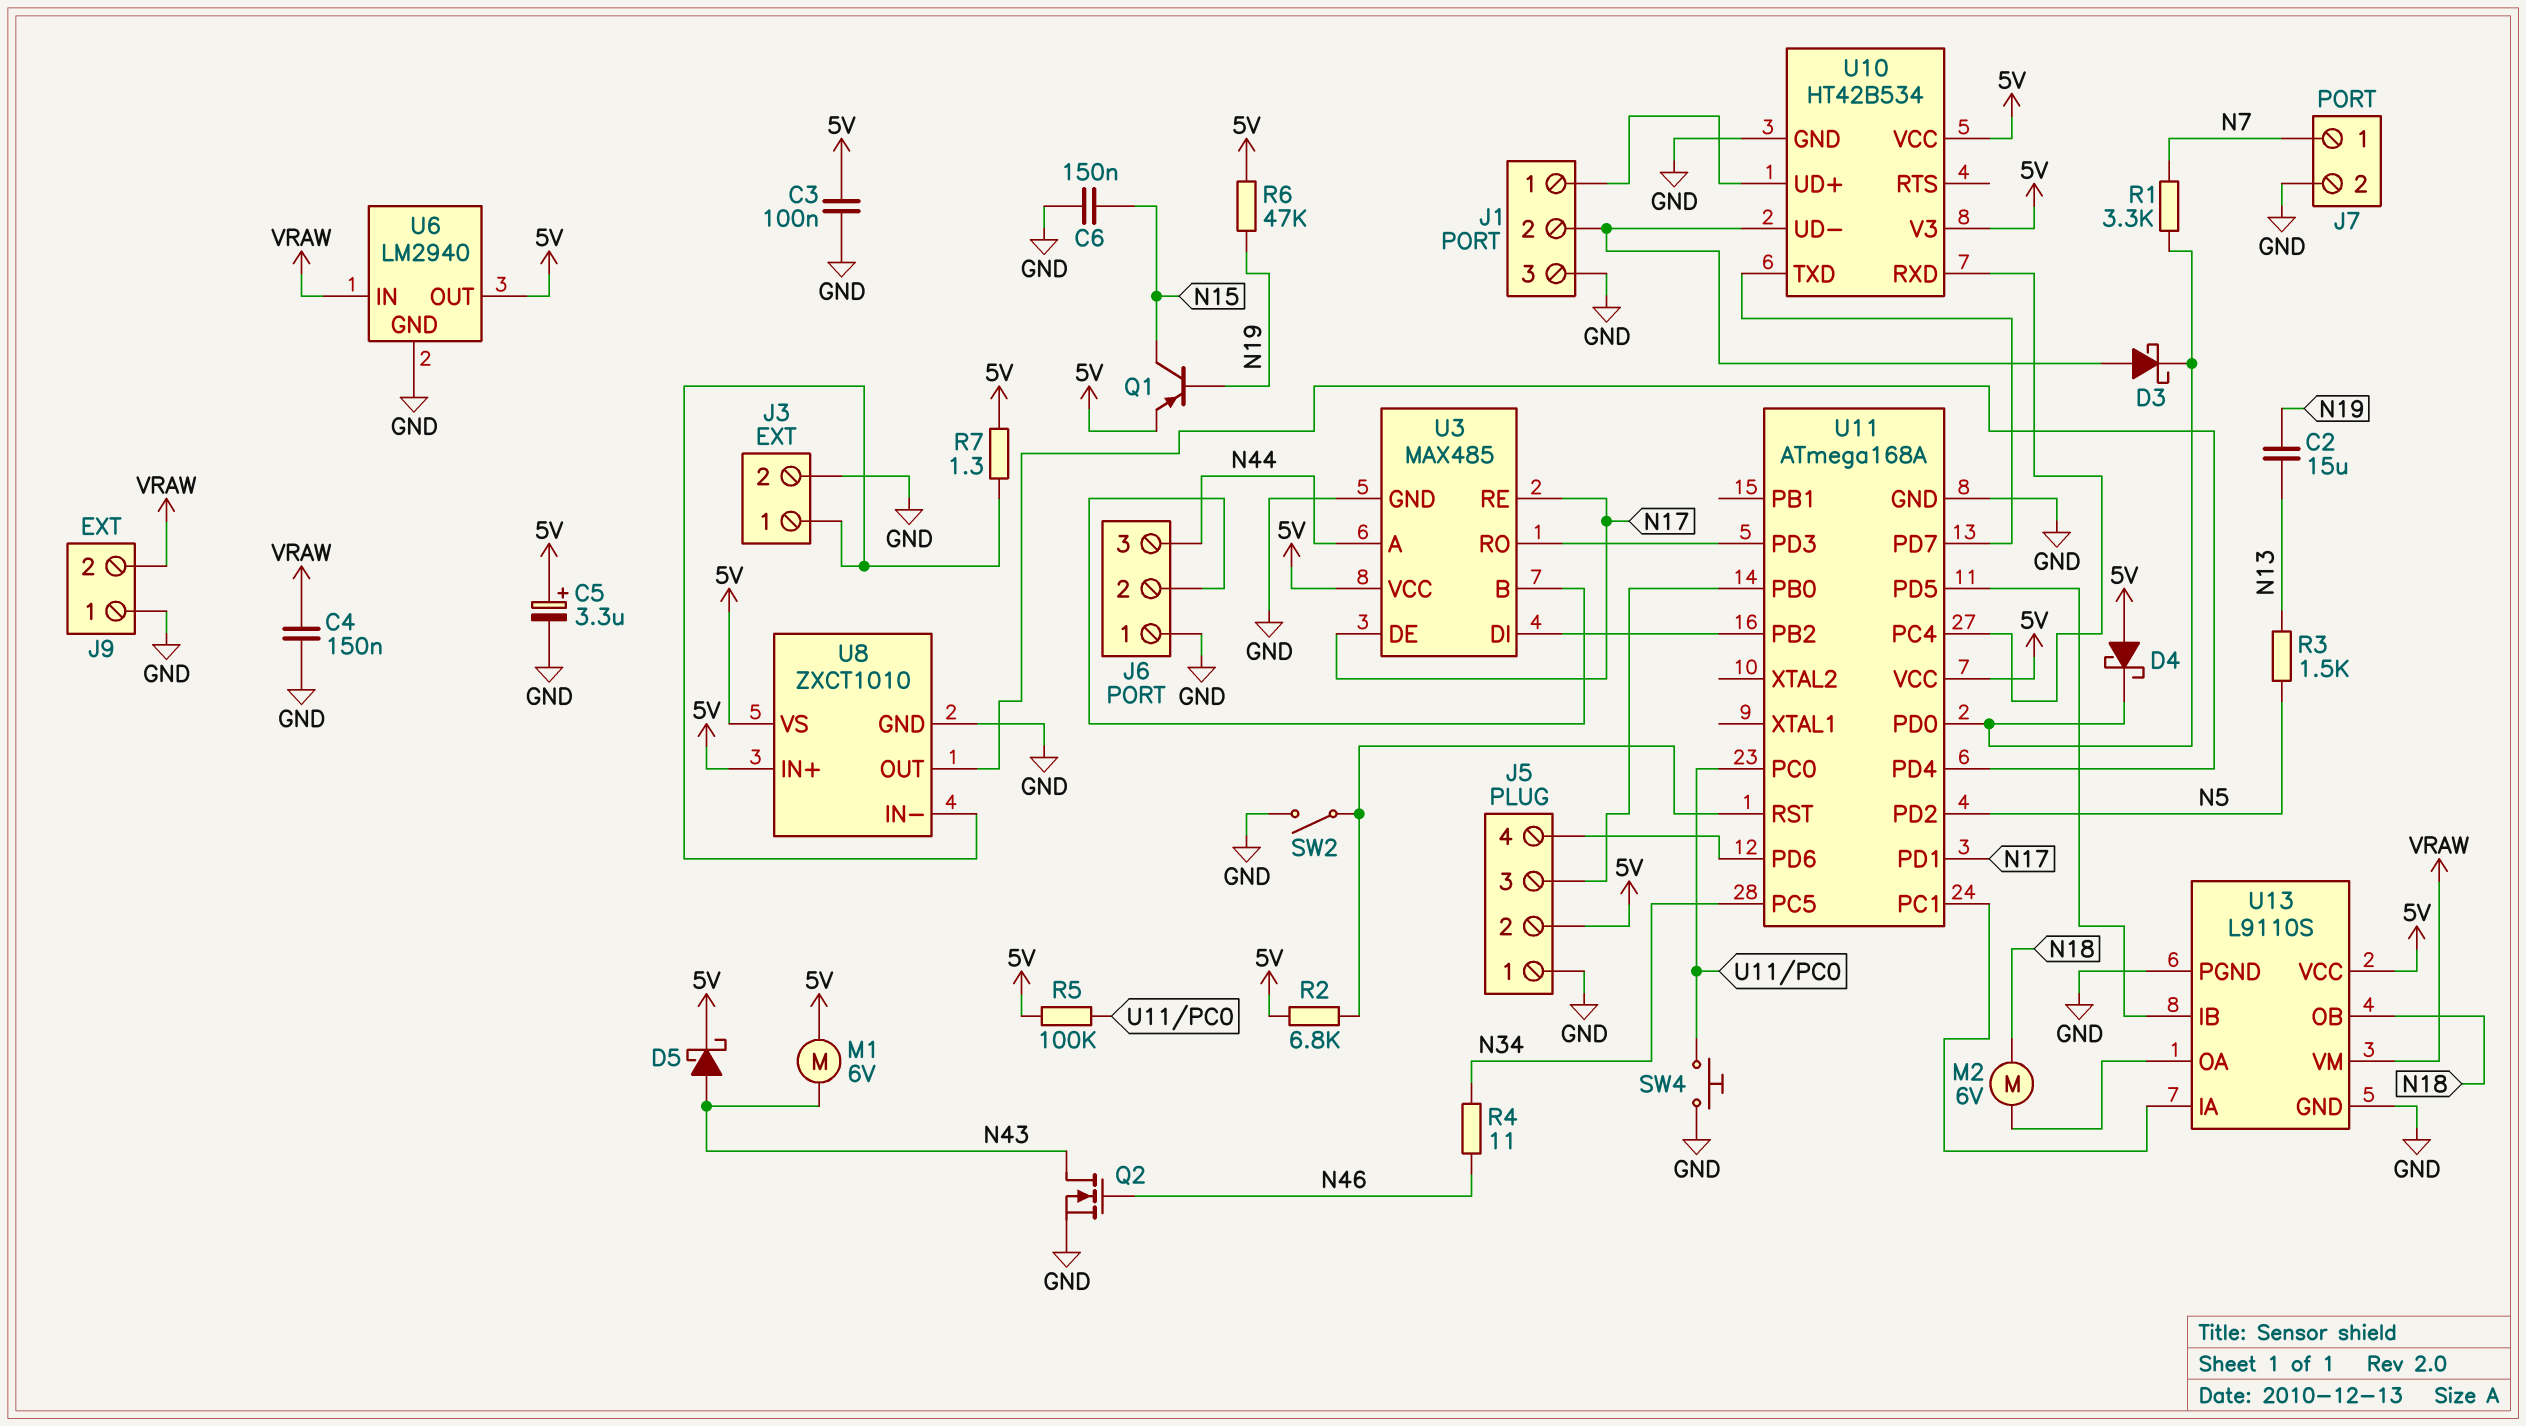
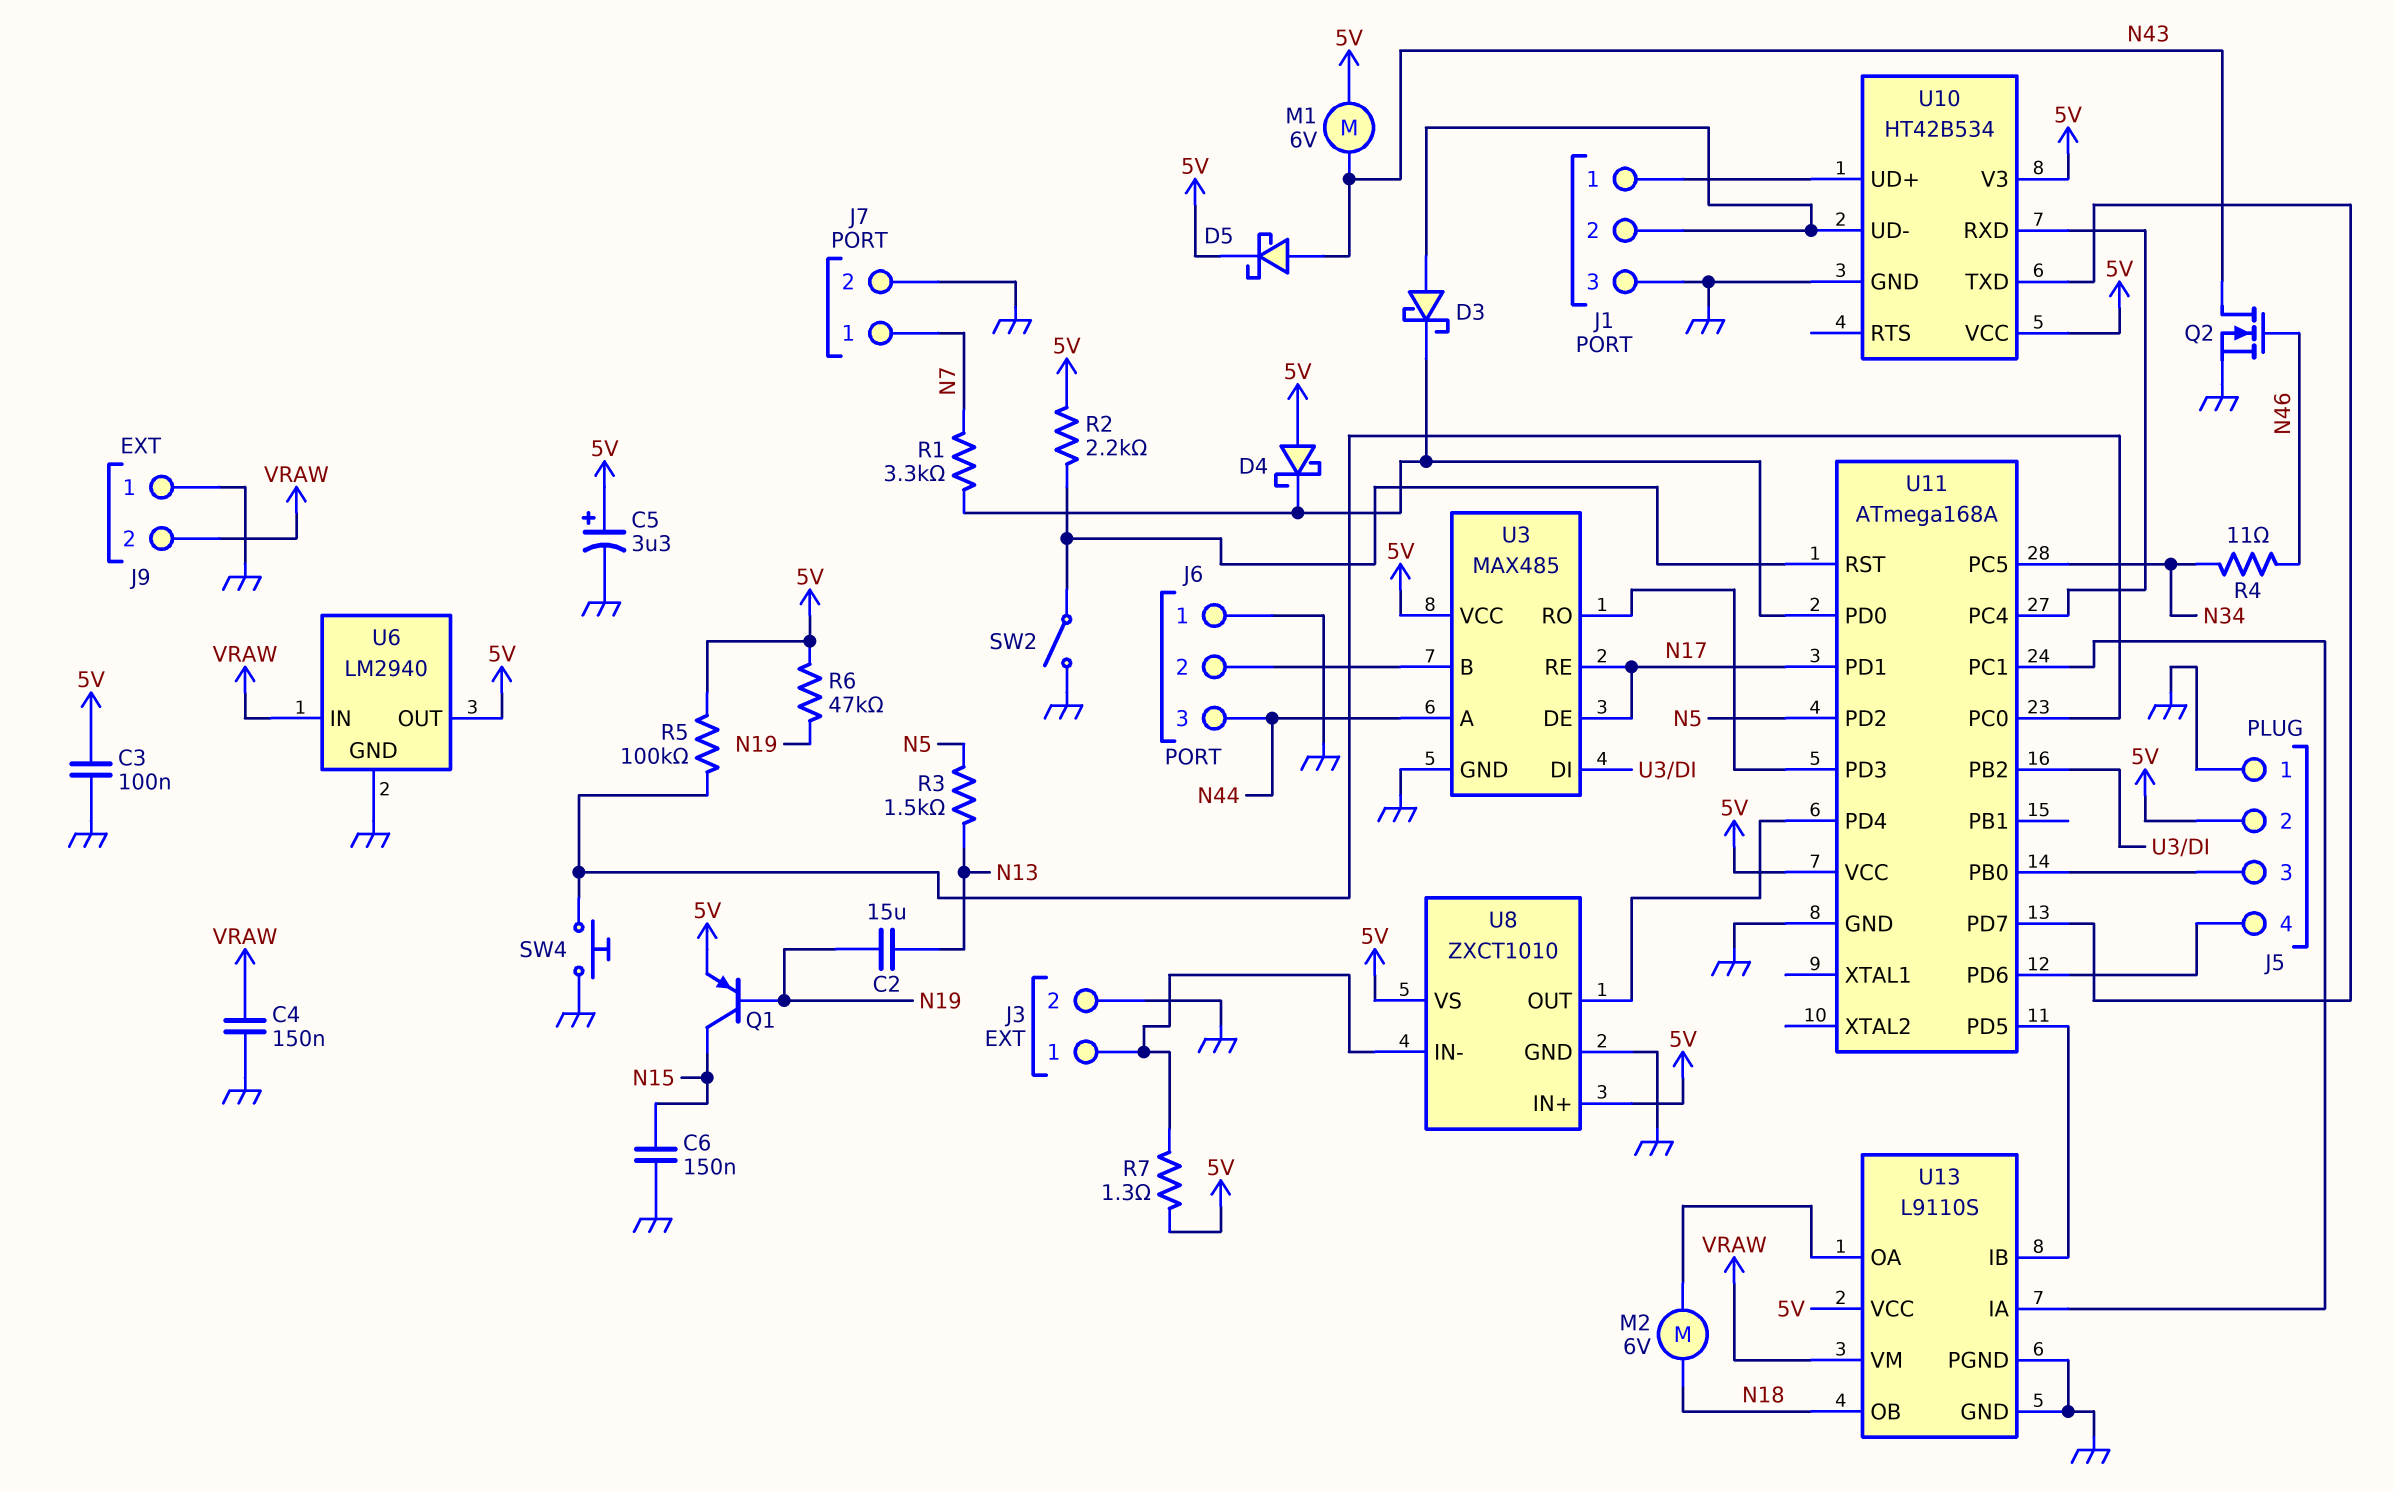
R2: 6.8k (5V, U11/RST) -> 2.2k (5V, U11/RST)

